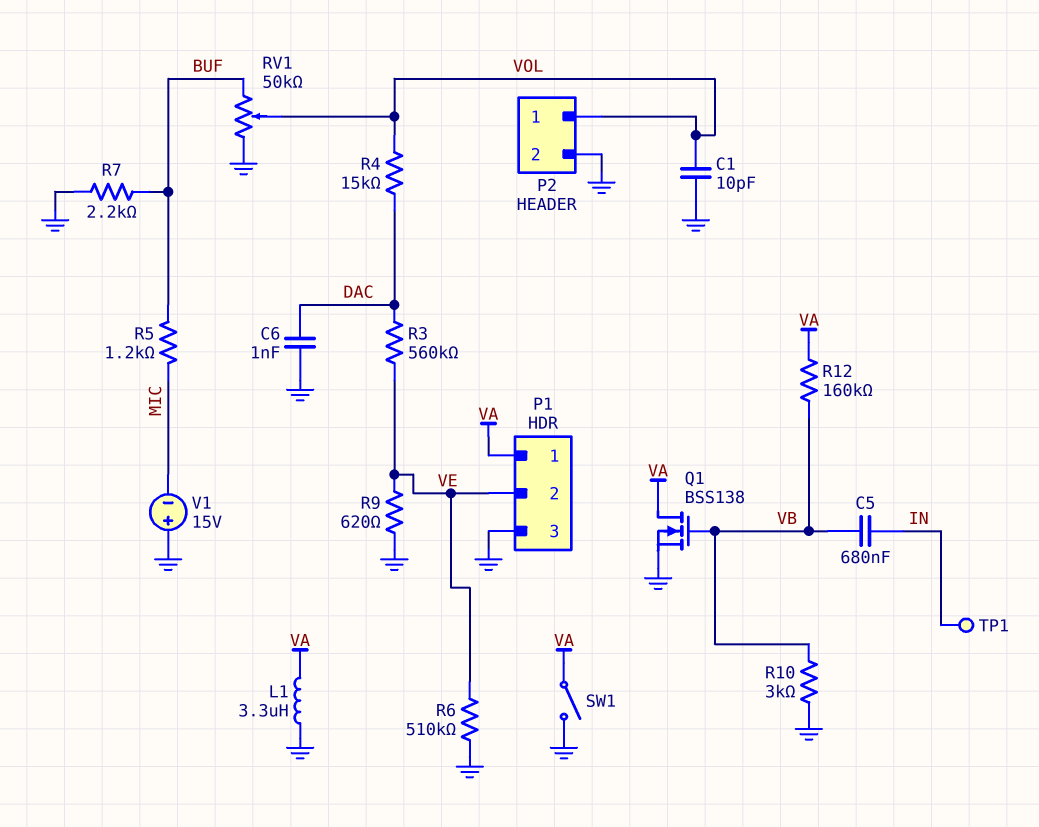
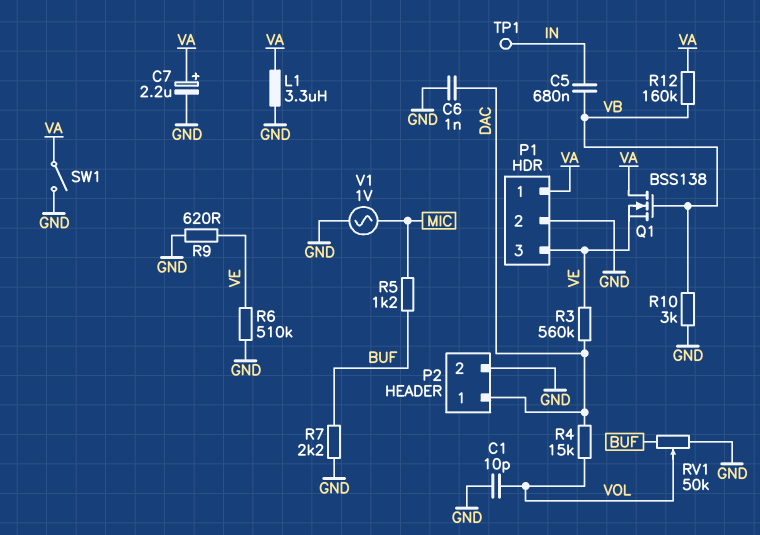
C7: none -> 2.2uF (plus VA, minus GND)
P1 pin 2: VE -> GND
P1 pin 3: GND -> VE
P2 pin 1: VOL -> DAC
Q1: NMOS BSS138 (G VB, D VA, S GND) -> NMOS BSS138 (G VB, D VA, S VE)
V1: 15V (plus GND, minus MIC) -> AC 1V (GND, MIC)

